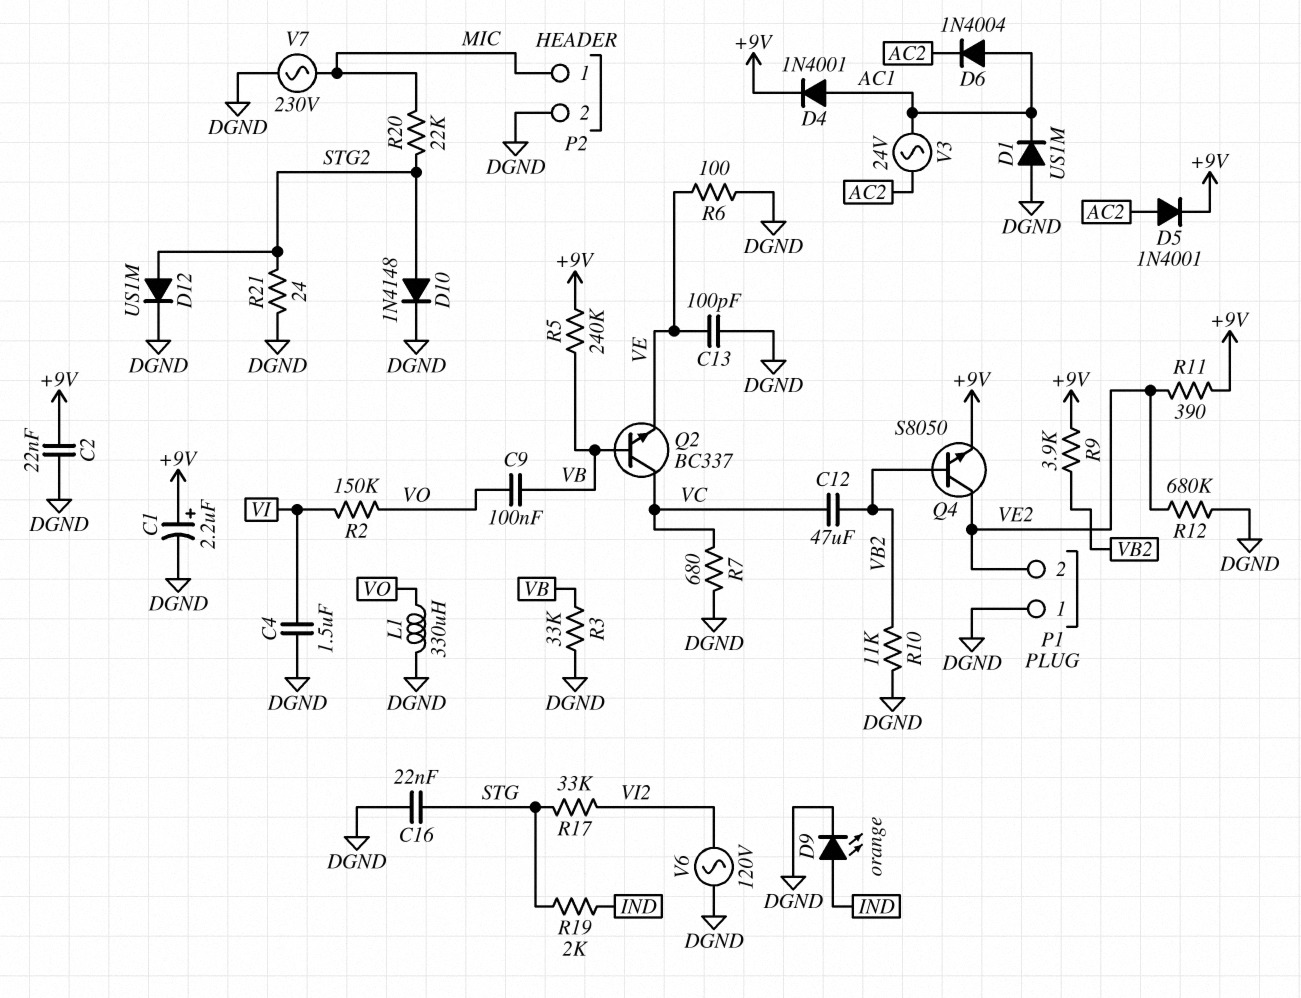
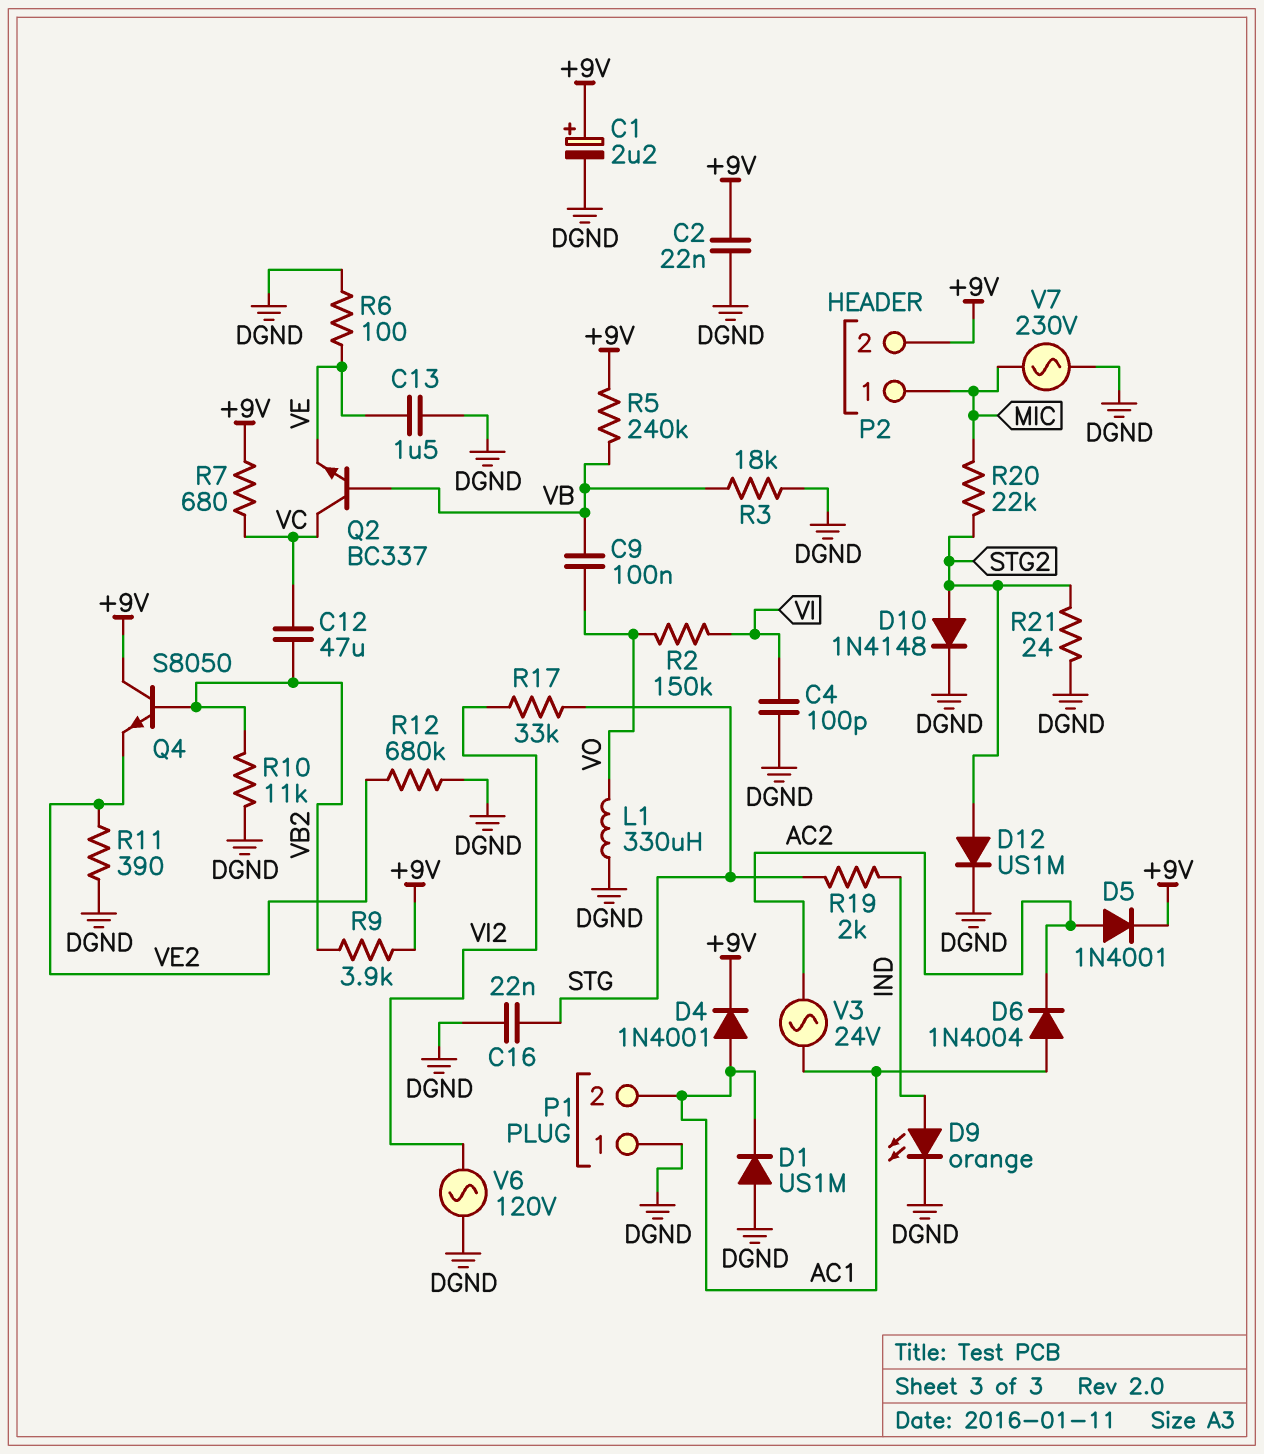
C4: 1.5uF (DGND, VI) -> 100pF (DGND, VI)
C13: 100pF (DGND, VE) -> 1.5uF (DGND, VE)
P1 pin 2: VE2 -> AC1
P2 pin 2: DGND -> +9V
Q4: NPN S8050 (B VB2, C VE2, E +9V) -> NPN S8050 (B VB2, C +9V, E VE2)
R3: 33k (DGND, VB) -> 18k (DGND, VB)
R7: 680 (DGND, VC) -> 680 (+9V, VC)
R11: 390 (+9V, VE2) -> 390 (DGND, VE2)

